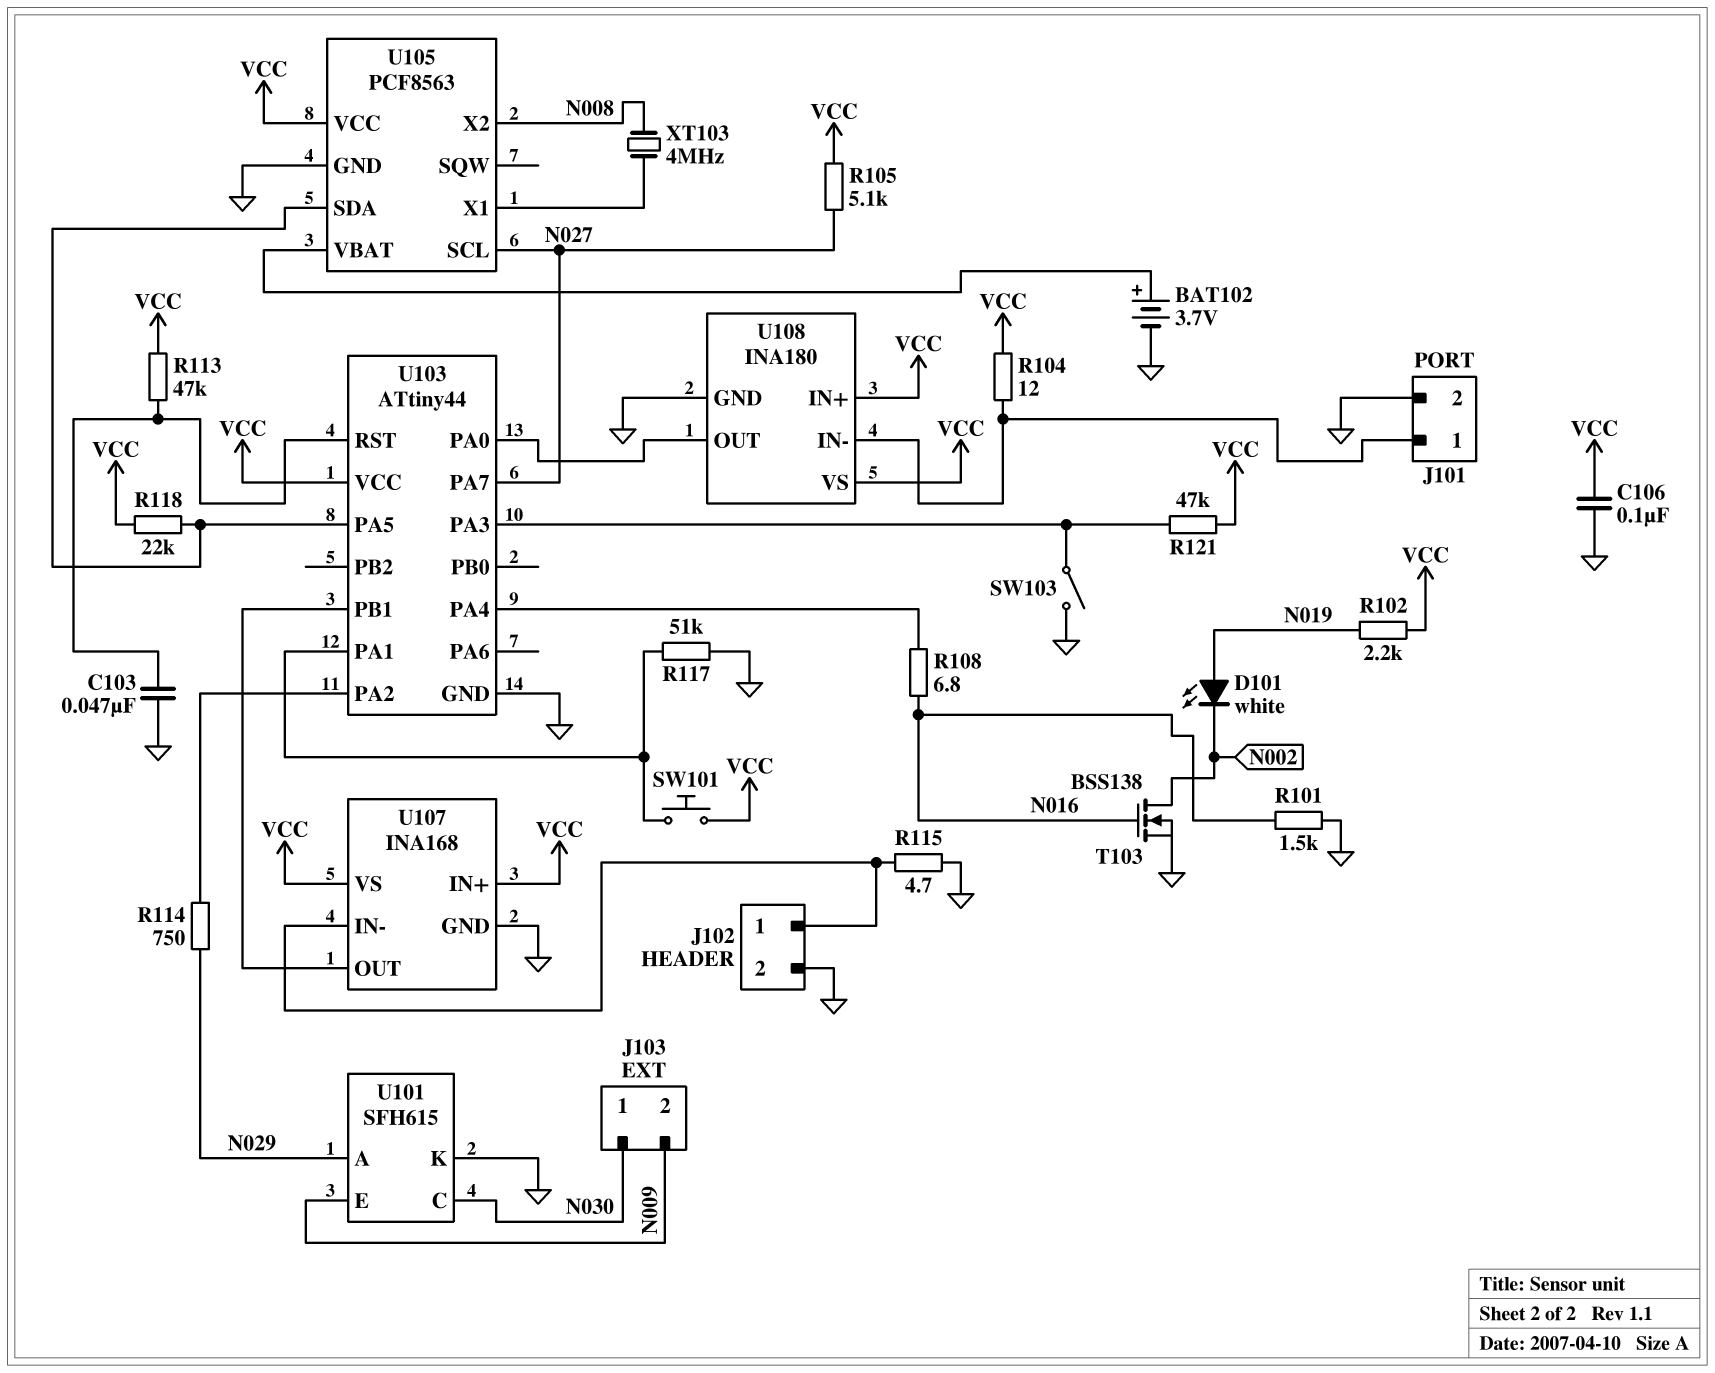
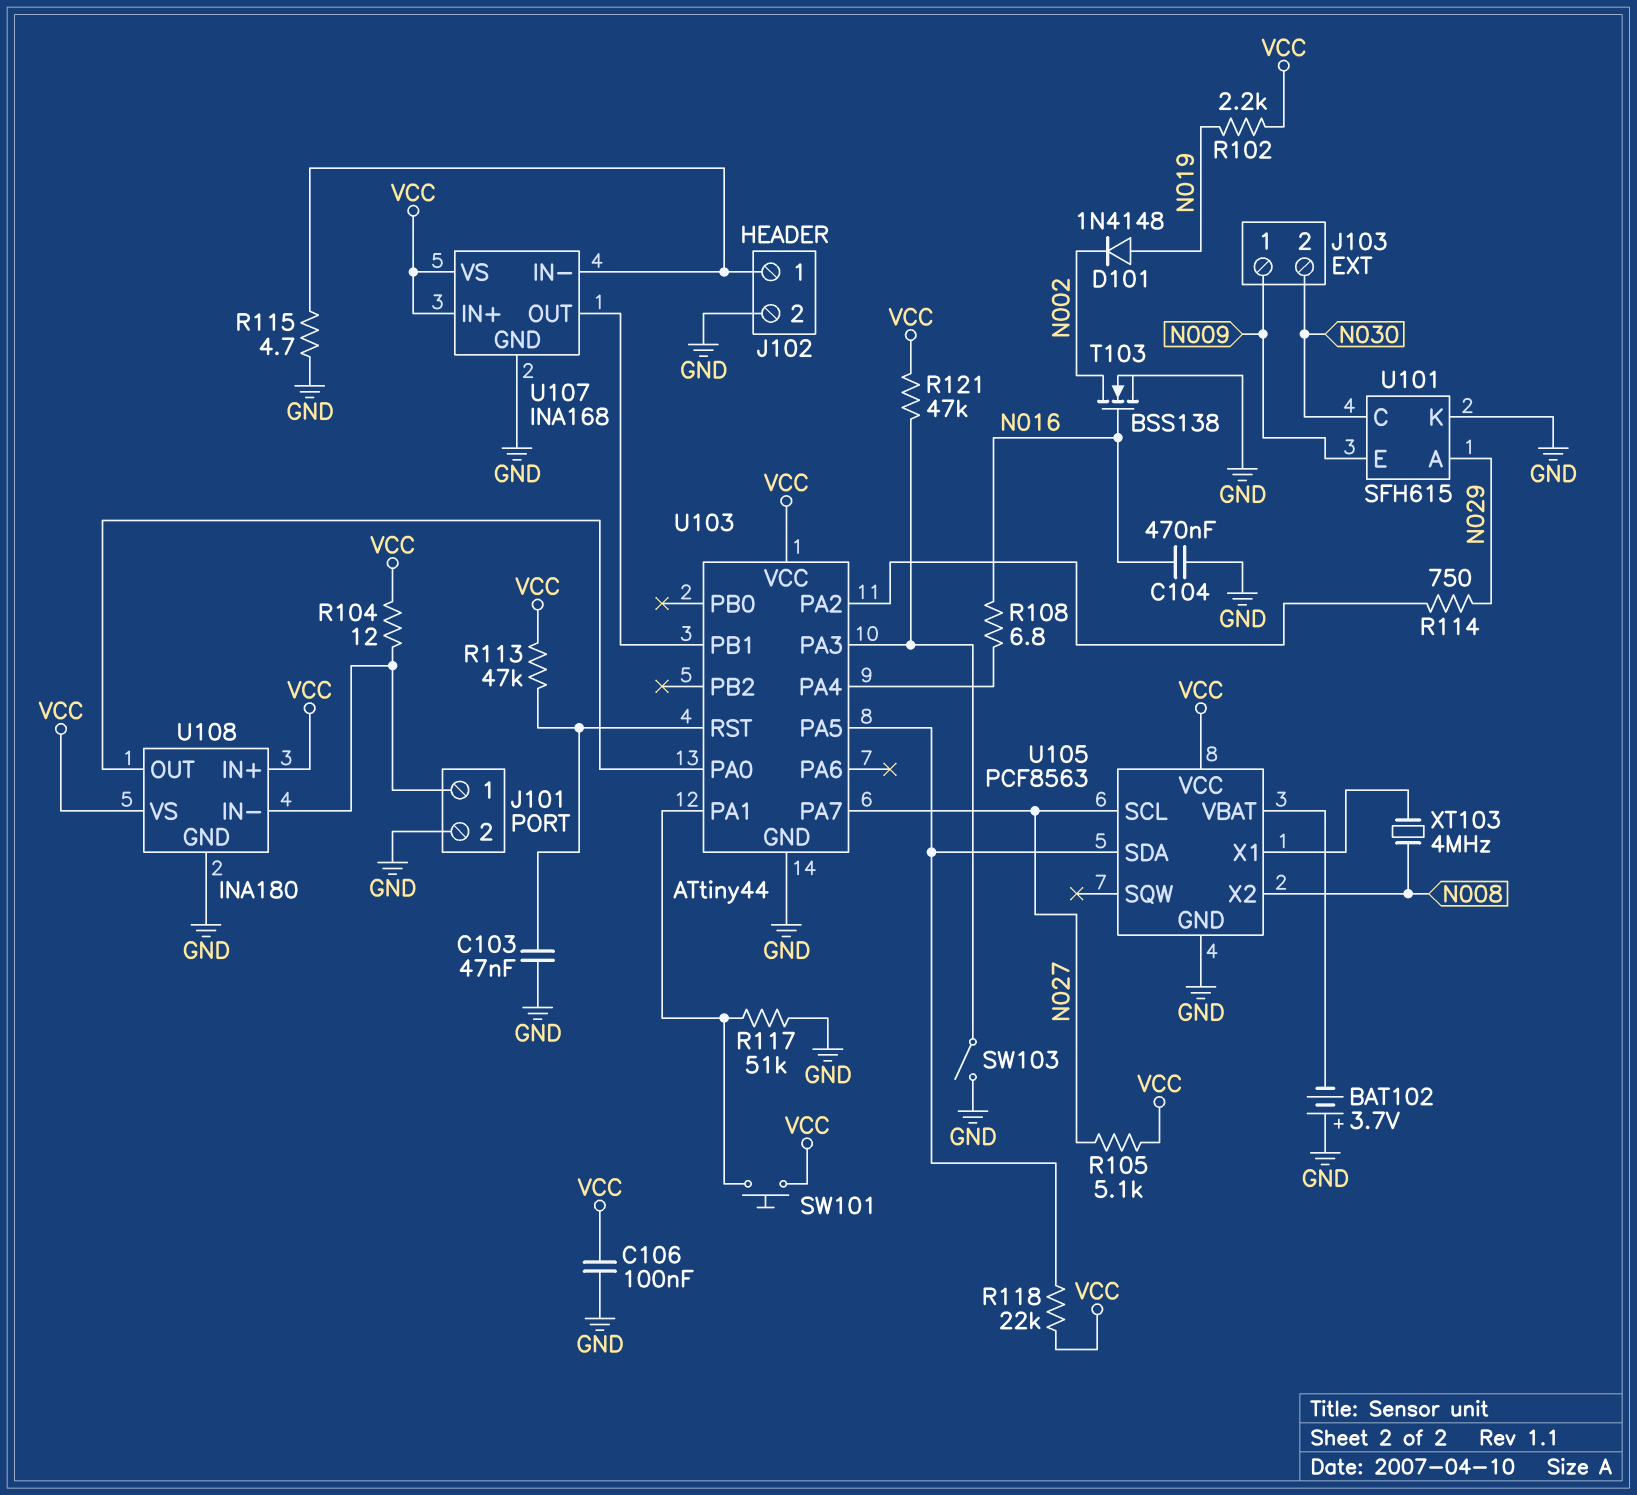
BAT102: 3.7V (plus U105/VBAT, minus GND) -> 3.7V (plus GND, minus U105/VBAT)
C104: none -> 470nF (GND, N016)
D101: LED white (A N019, K N002) -> diode 1N4148 (A N019, K N002)
J103 pin 1: N030 -> N009
J103 pin 2: N009 -> N030
R101: 1.5k (GND, N016) -> none

